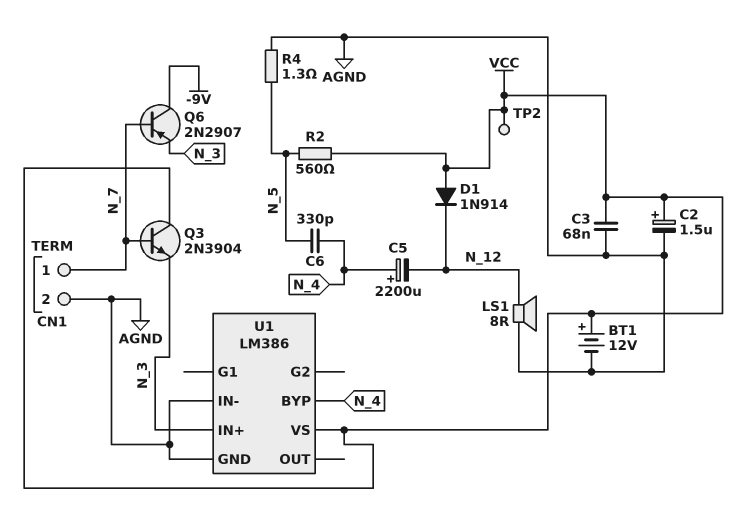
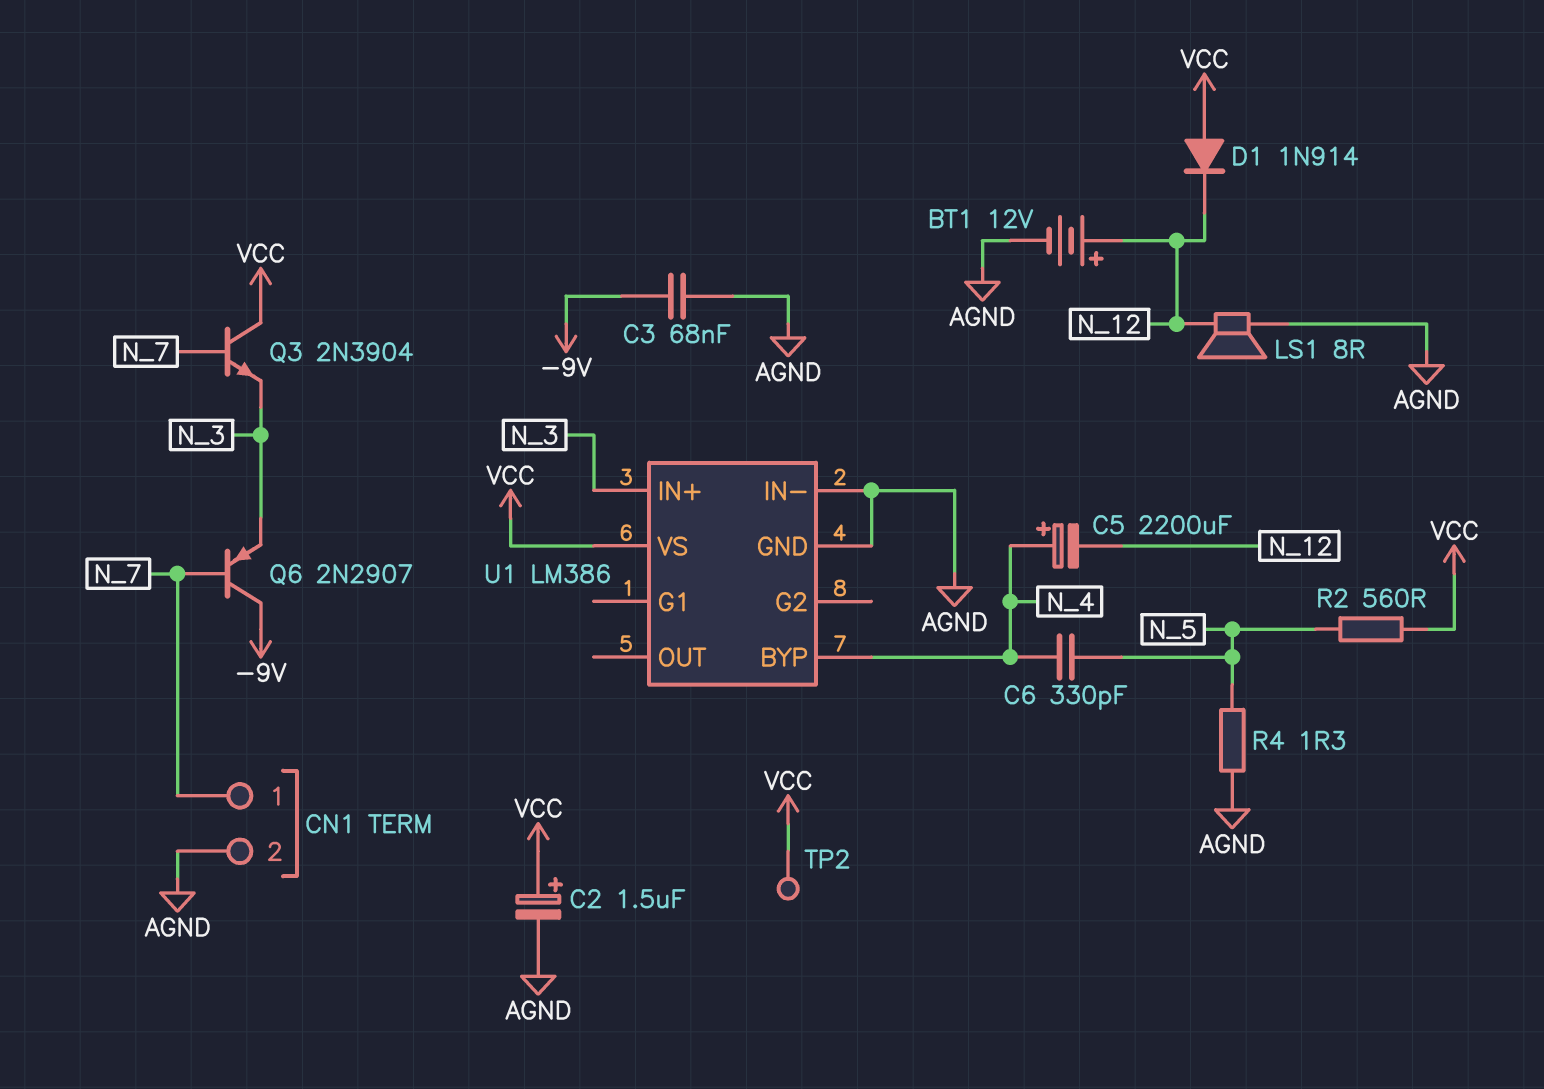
BT1: 12V (plus VCC, minus AGND) -> 12V (plus N_12, minus AGND)
C3: 68nF (AGND, VCC) -> 68nF (-9V, AGND)

